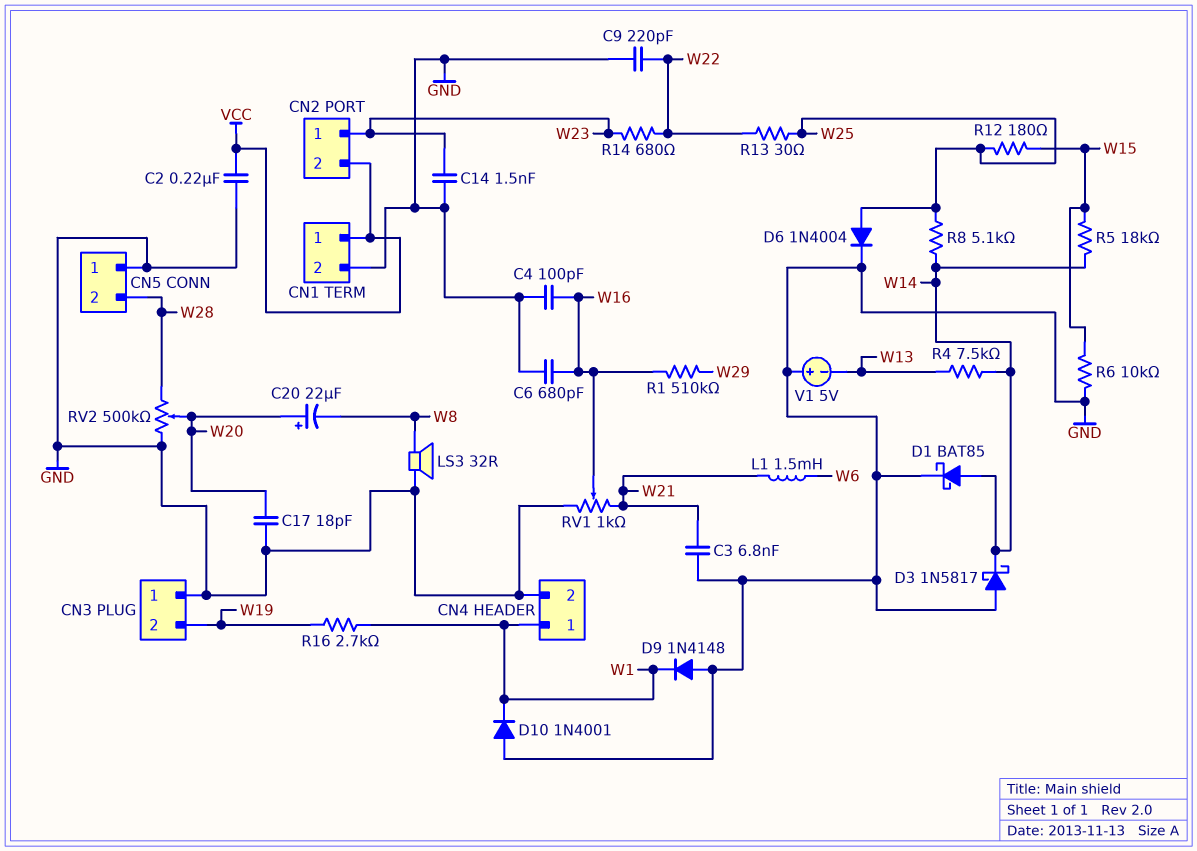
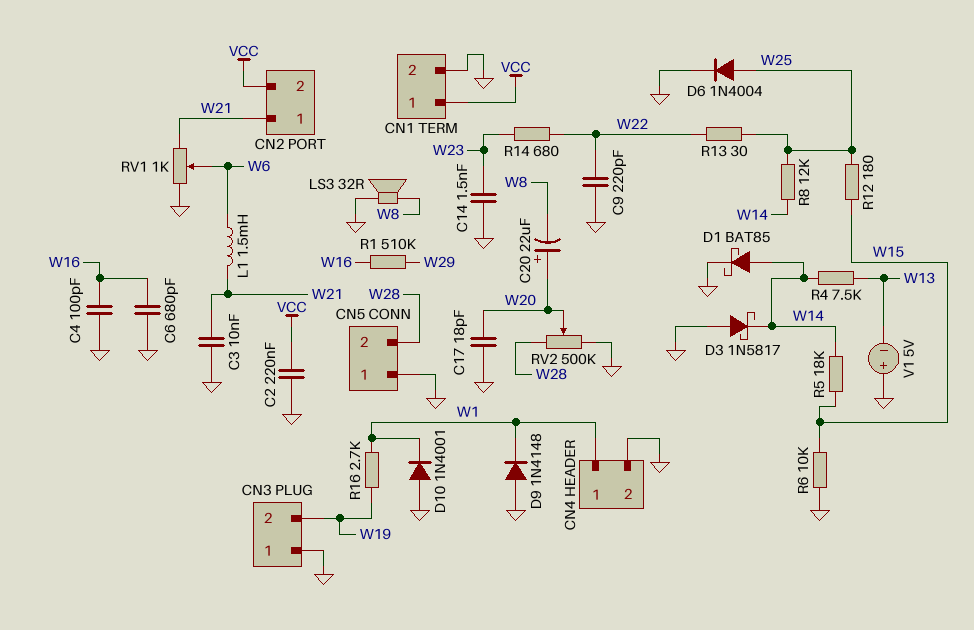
C3: 6.8nF (GND, W21) -> 10nF (GND, W21)
CN2 pin 1: W23 -> W21
R8: 5.1k (W14, W25) -> 12k (W14, W25)
RV1: 1k (GND, W21, wiper W16) -> 1k (GND, W21, wiper W6)

